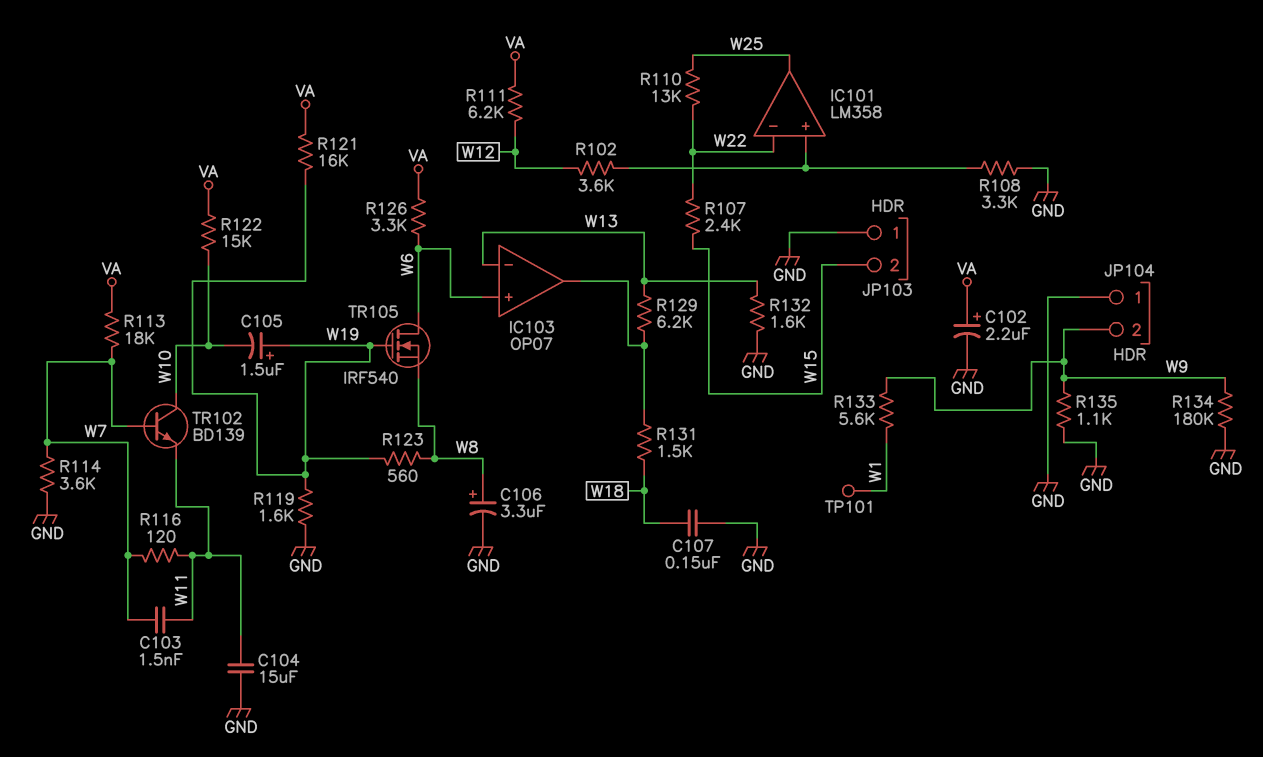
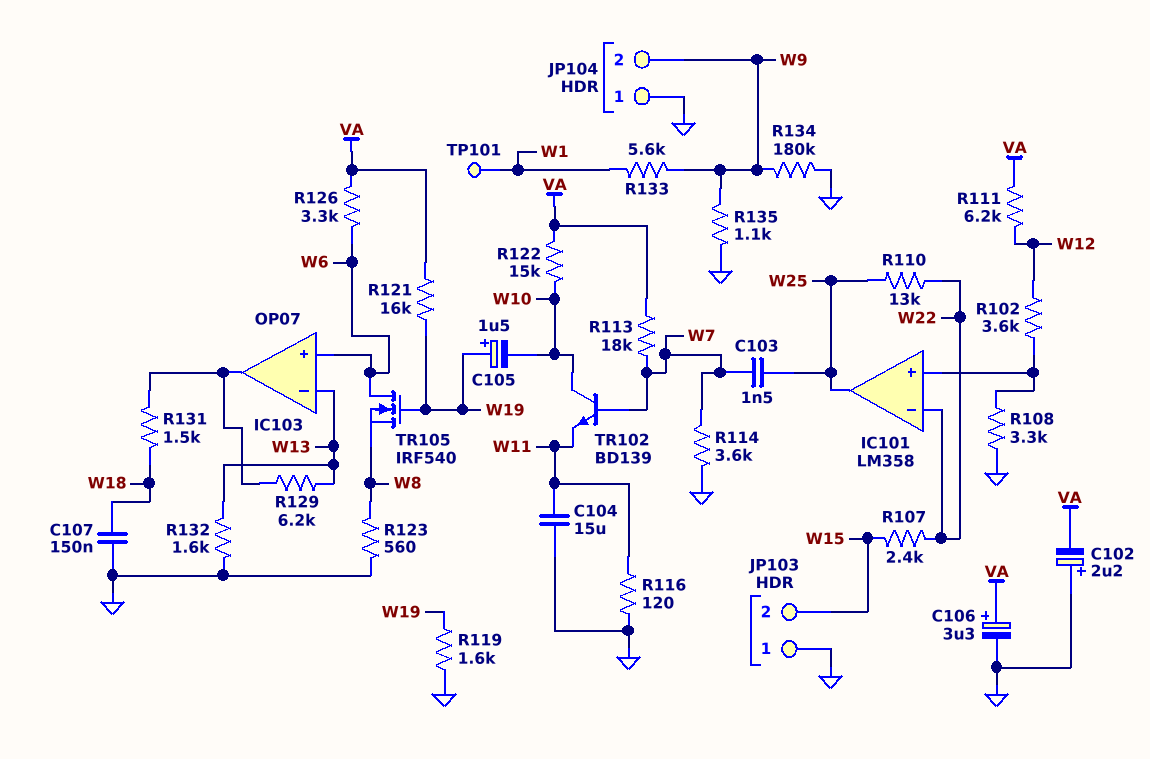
C102: 2.2uF (plus VA, minus GND) -> 2.2uF (plus GND, minus VA)
C103: 1.5nF (W7, W11) -> 1.5nF (W7, W25)
C106: 3.3uF (plus W8, minus GND) -> 3.3uF (plus VA, minus GND)
R116: 120 (W7, W11) -> 120 (GND, W11)
R123: 560 (W8, W19) -> 560 (GND, W8)

